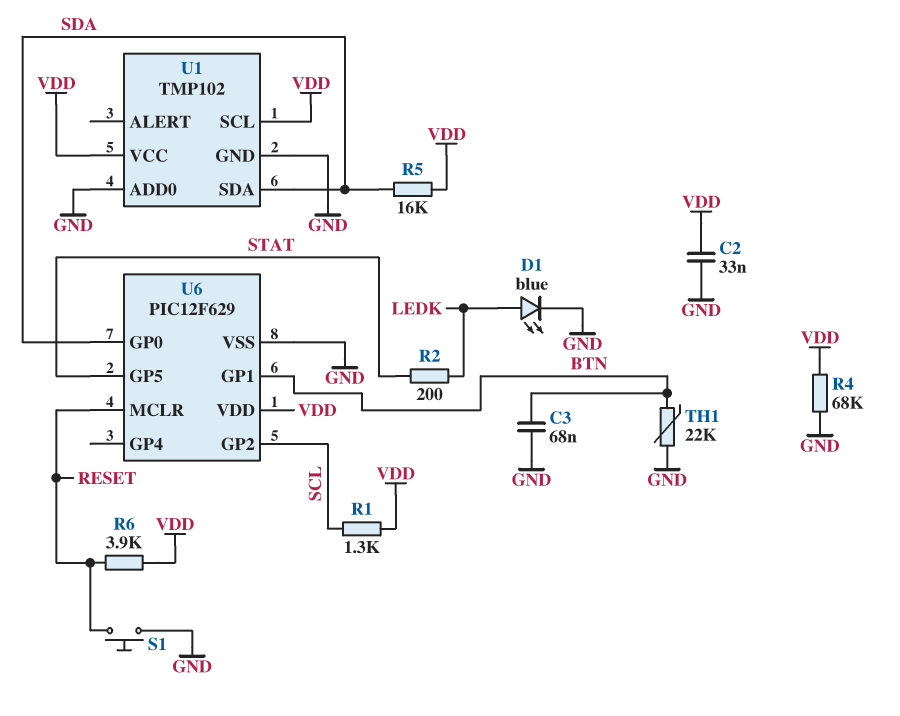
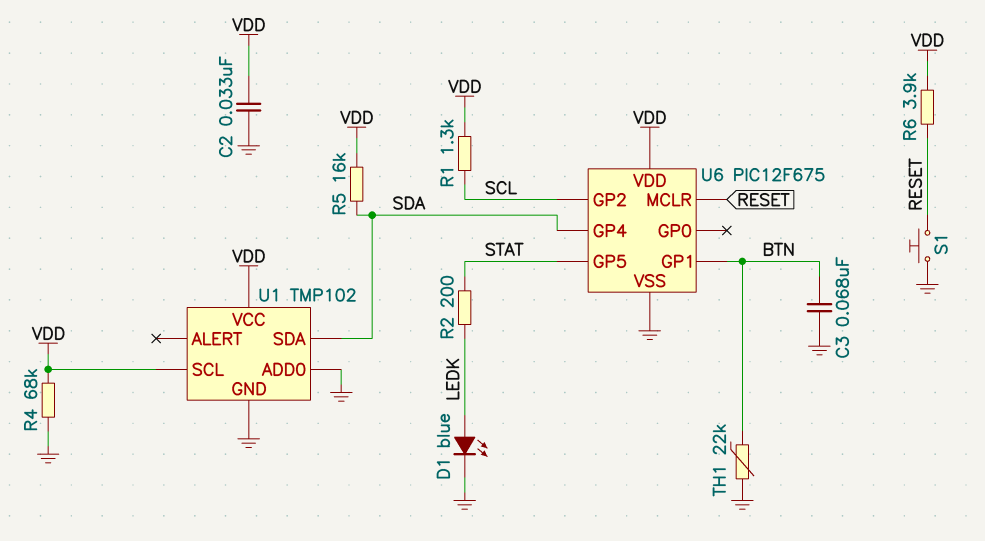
U6: PIC12F629 -> PIC12F675
U6 pin GP0: SDA -> none
U6 pin GP4: none -> SDA

